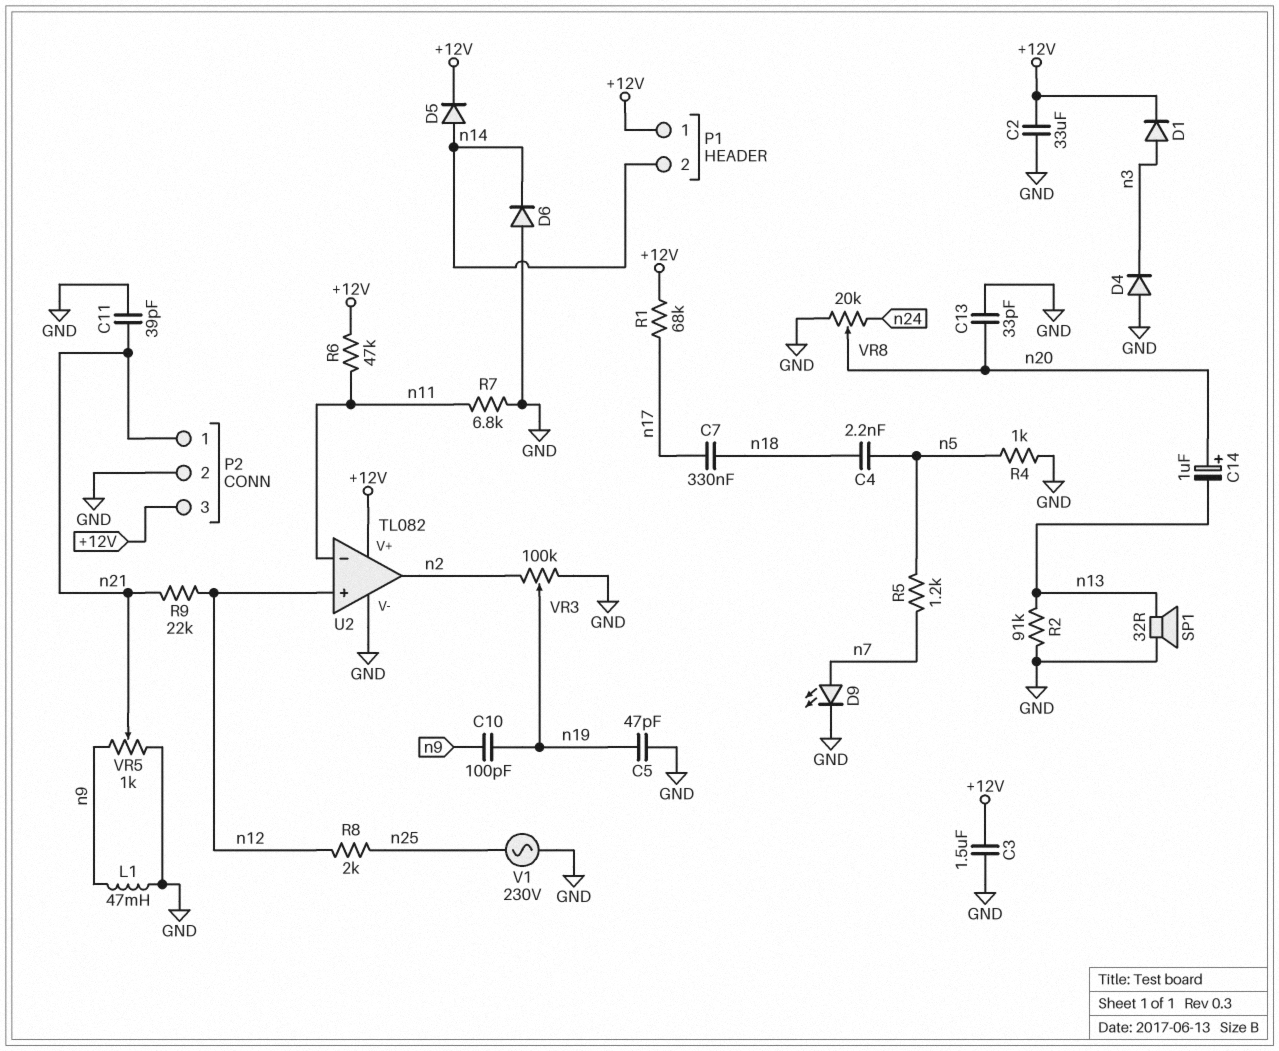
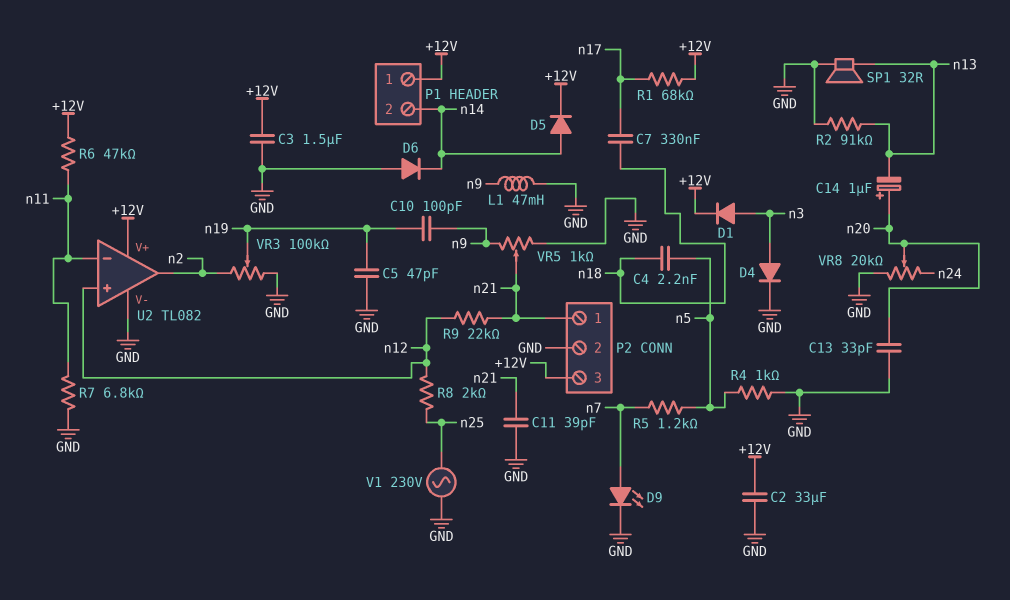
D4: diode (A GND, K n3) -> diode (A n3, K GND)

